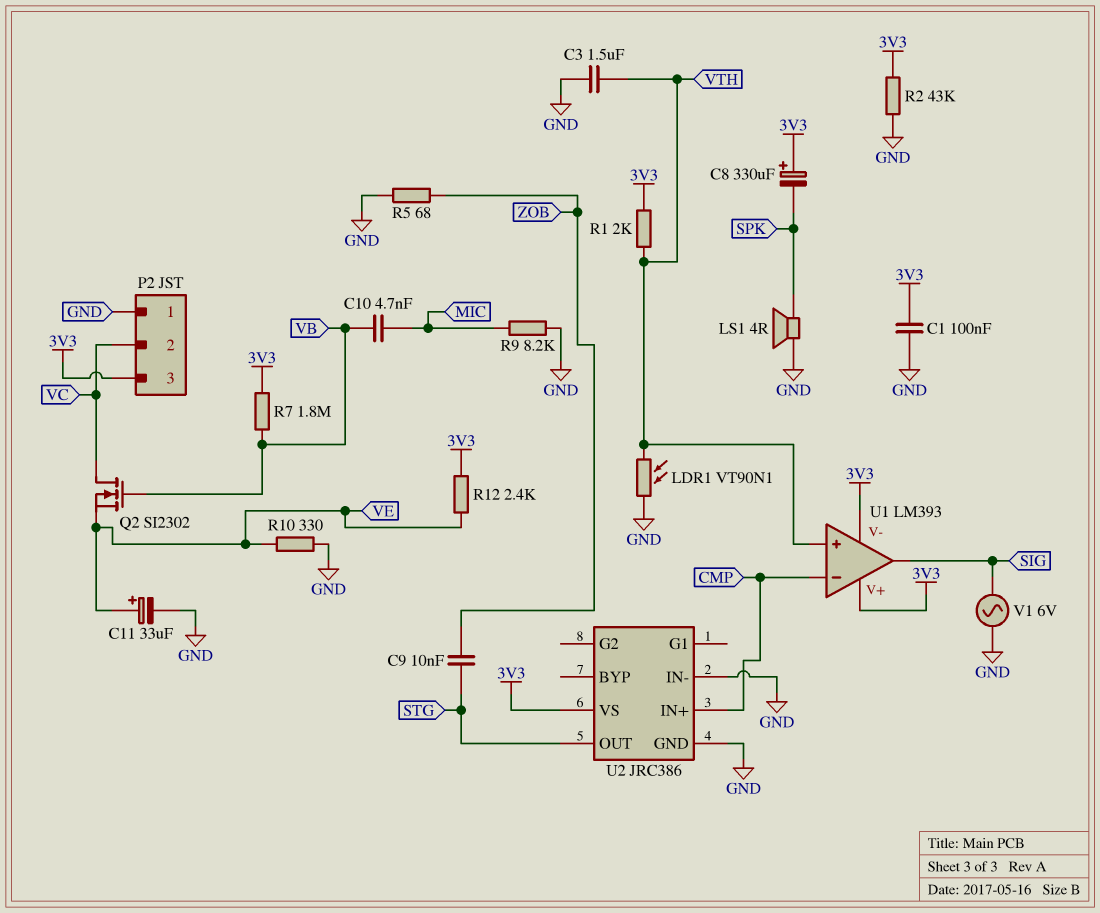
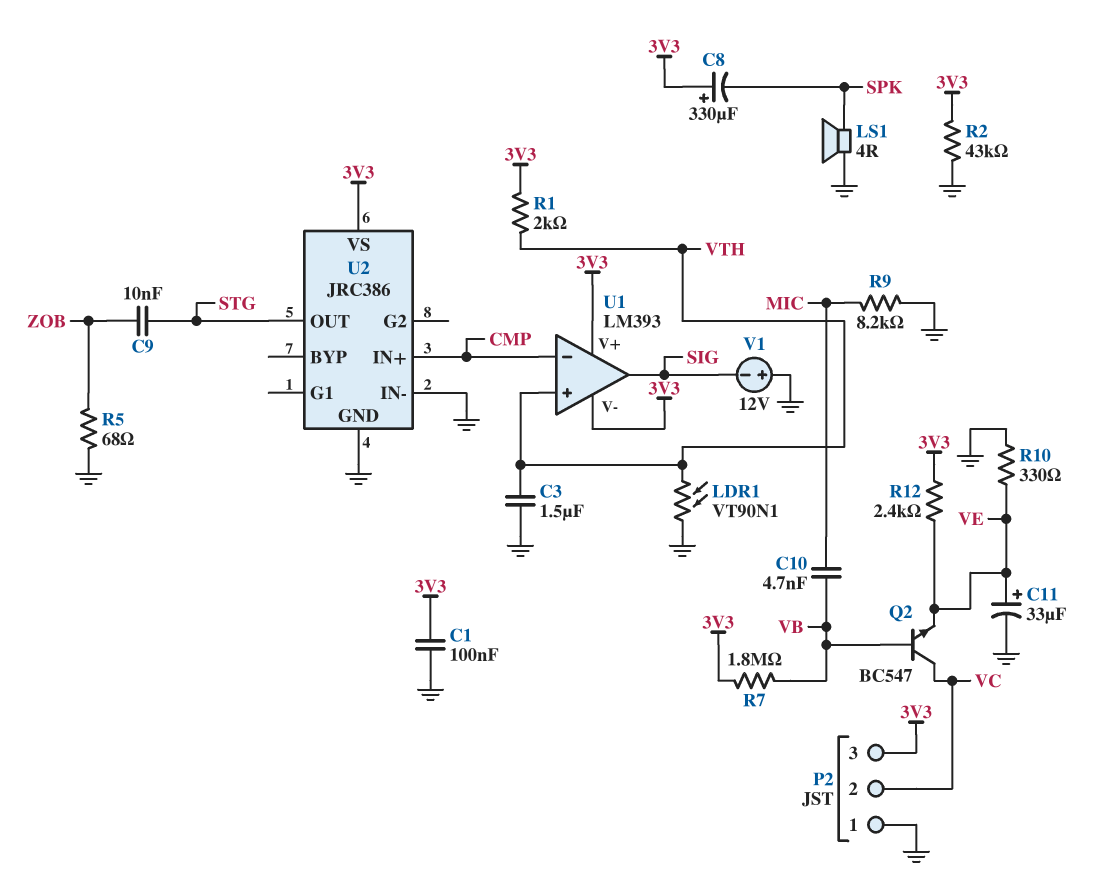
Q2: NMOS SI2302 (G VB, D VC, S VE) -> NPN BC547 (B VB, C VC, E VE)
V1: AC 6V (GND, SIG) -> 12V (plus GND, minus SIG)

